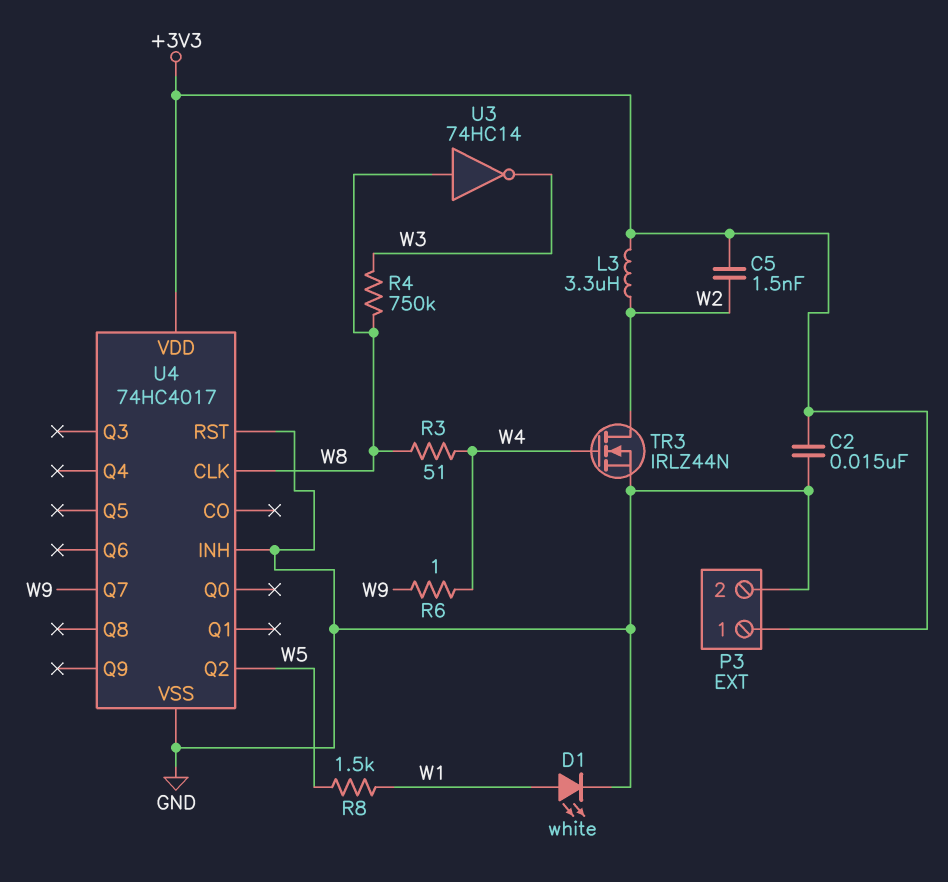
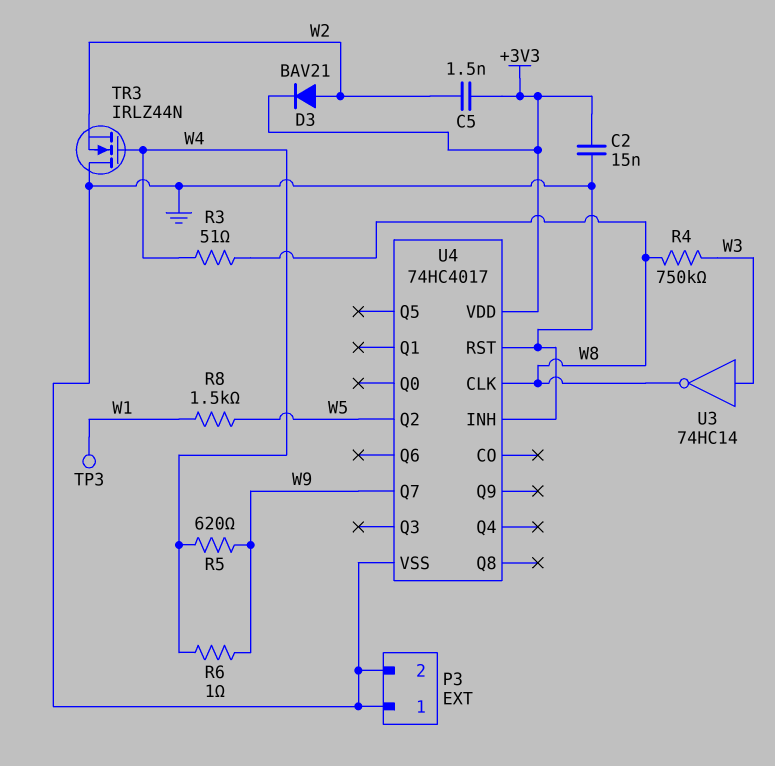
D1: LED white (A W1, K GND) -> none
D3: none -> diode BAV21 (A W2, K +3V3)
L3: 3.3uH (+3V3, W2) -> none
P3 pin 1: +3V3 -> GND
R5: none -> 620 (W4, W9)
TP3: none -> test point (W1)
TR3: NMOS IRLZ44N (G W4, D W2, S GND) -> NMOS IRLZ44N (G W4, D GND, S W2)
U3: NOT 74HC14 (in W8, out W3) -> NOT 74HC14 (in W3, out W8)

